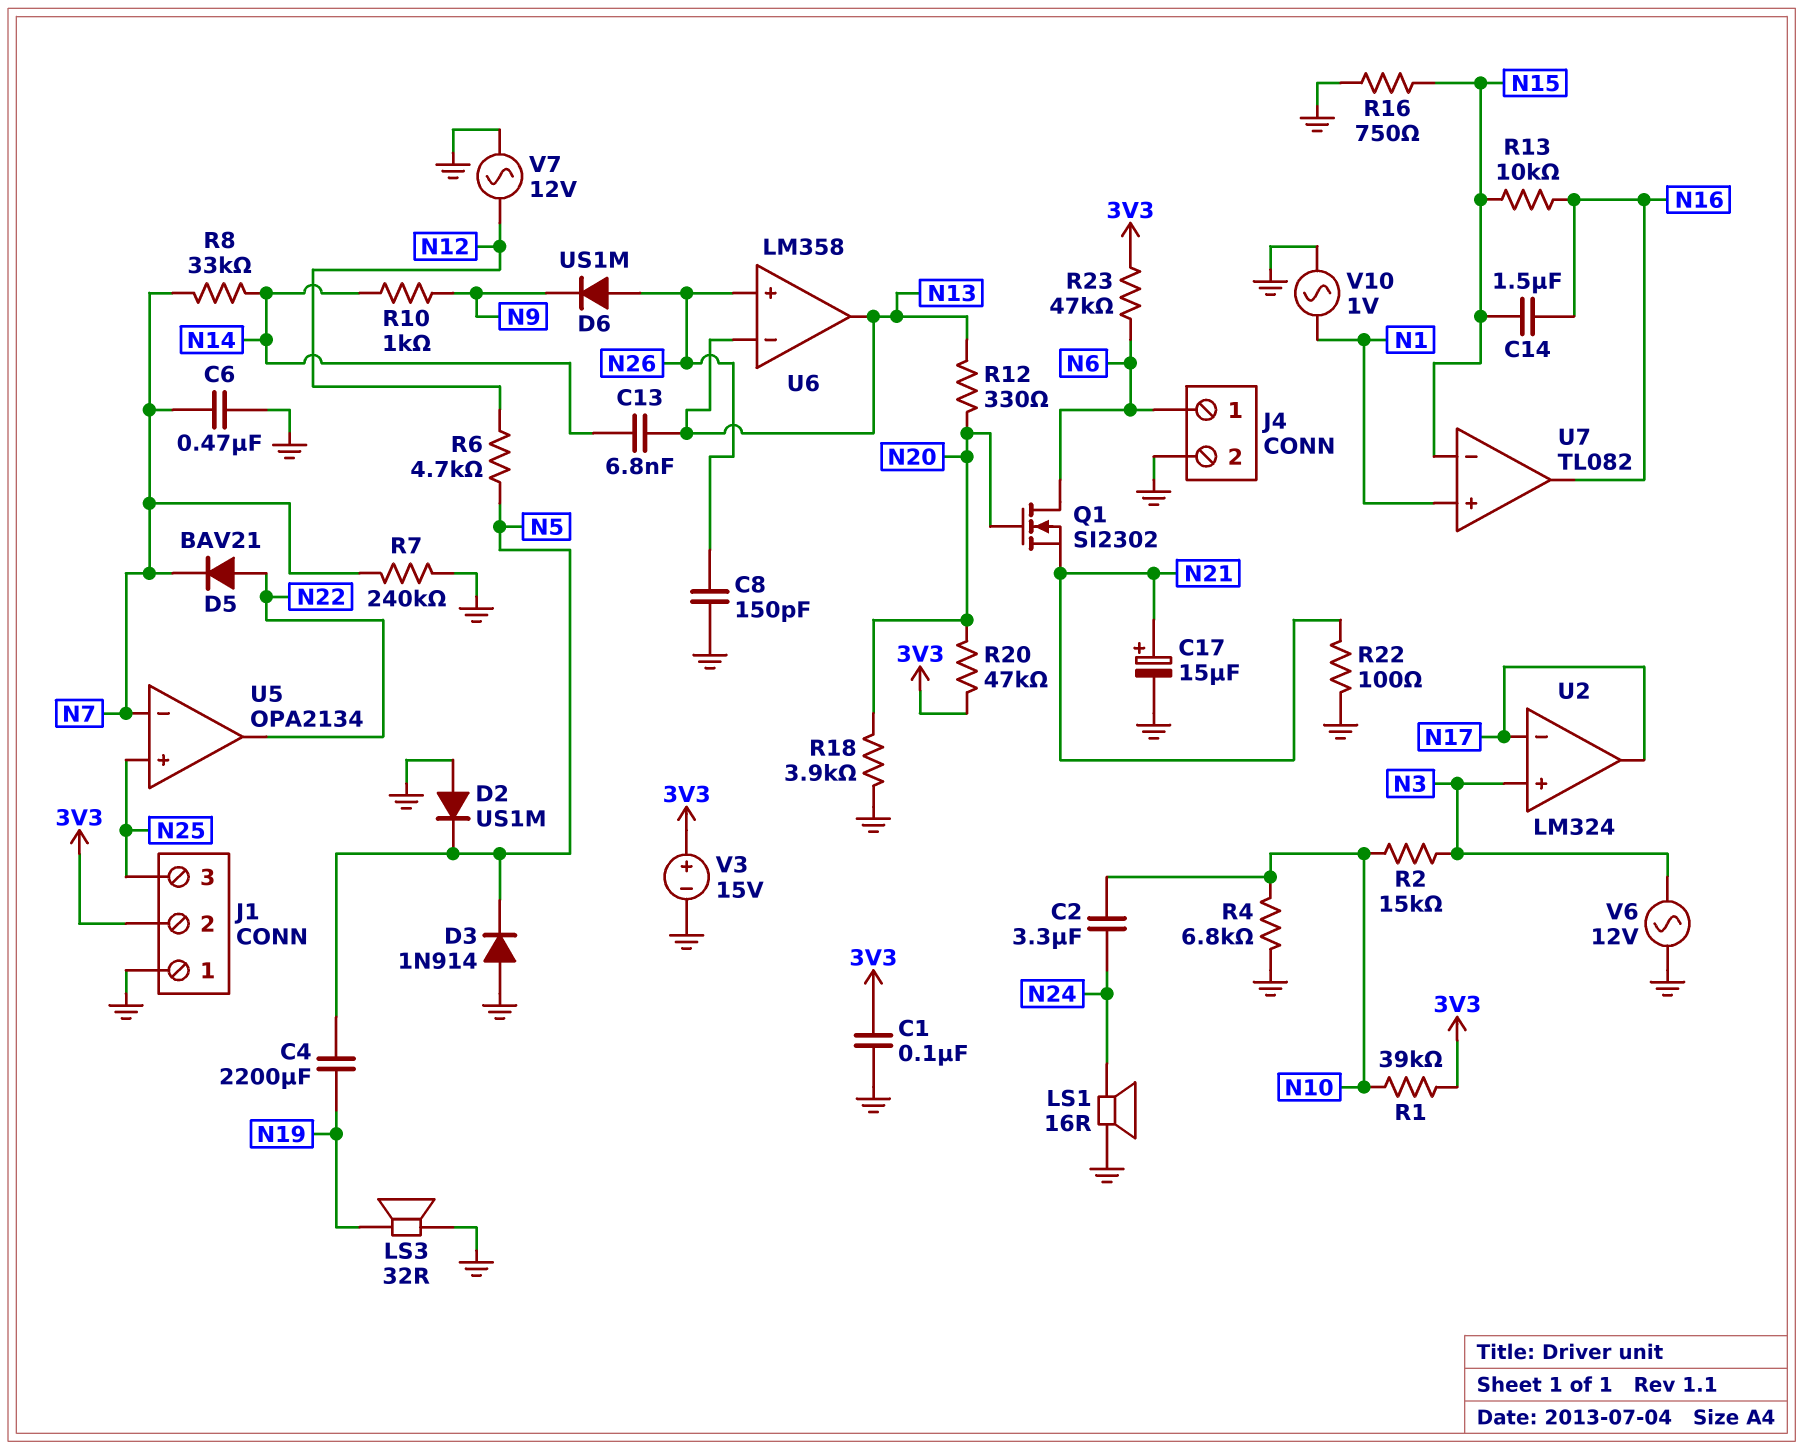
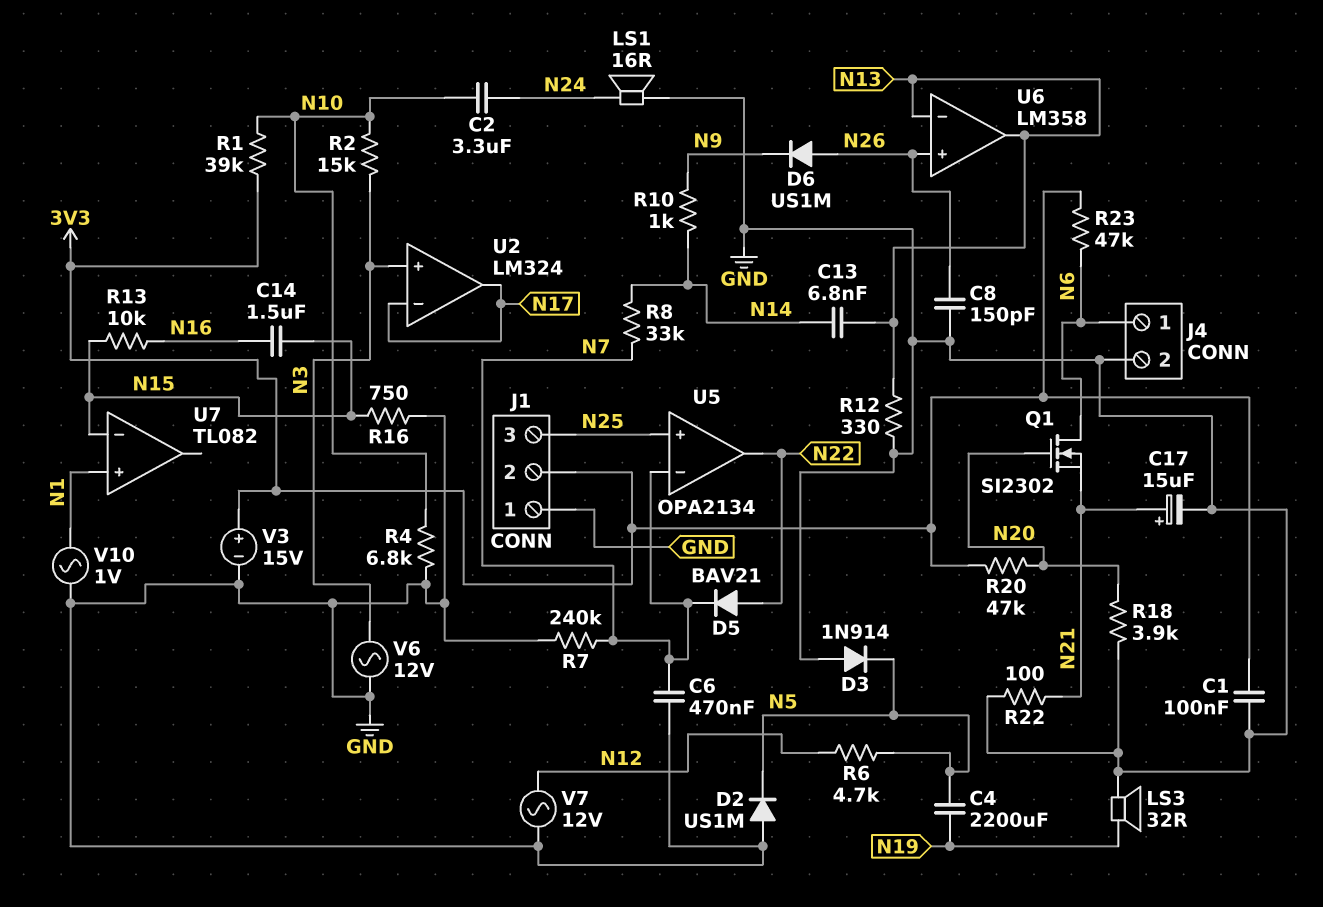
R12: 330 (N13, N20) -> 330 (GND, N13)
U7 pin out: N16 -> none

